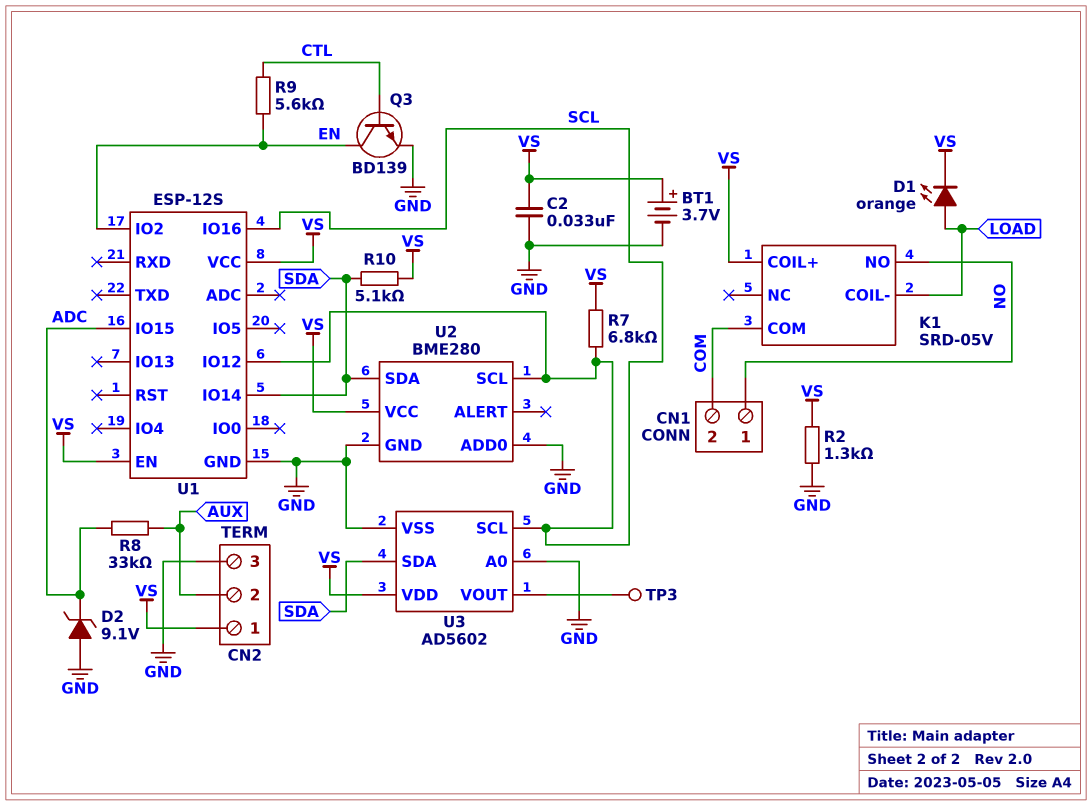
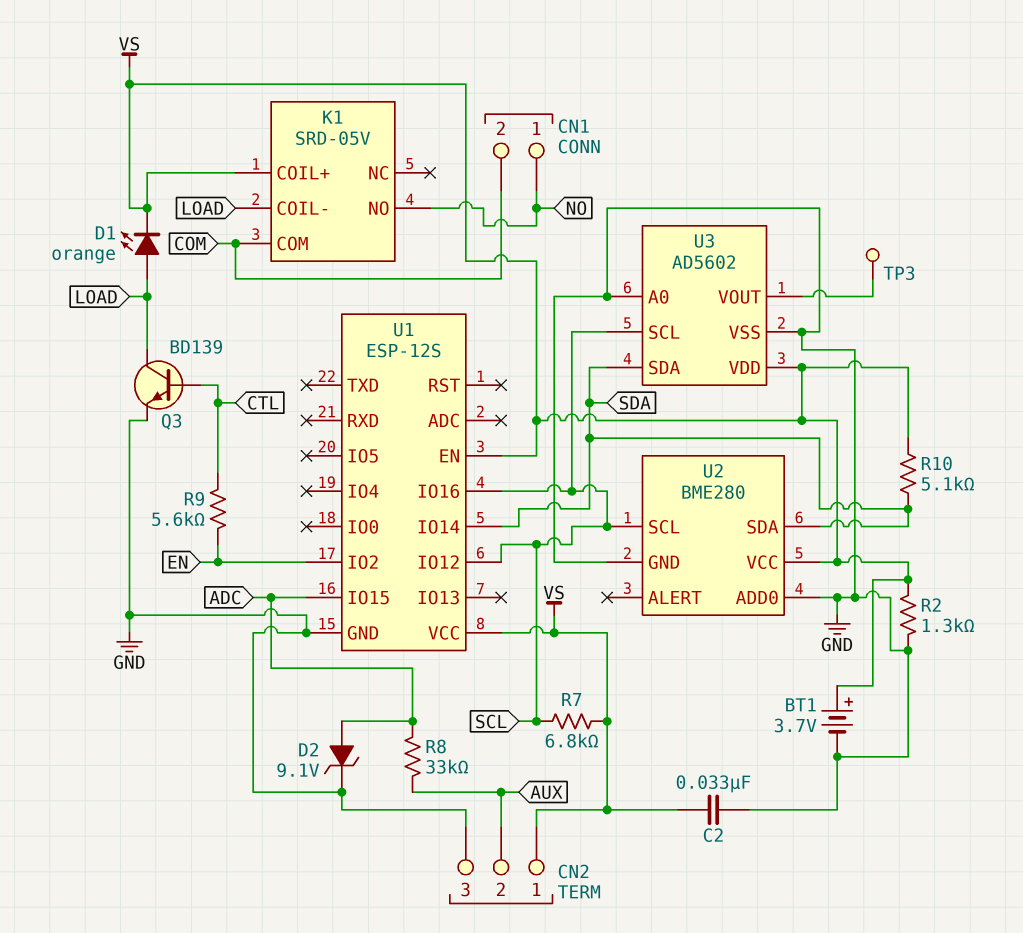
D2: zener 9.1V (A GND, K ADC) -> zener 9.1V (A ADC, K GND)
Q3: NPN BD139 (B CTL, C EN, E GND) -> NPN BD139 (B CTL, C LOAD, E GND)

